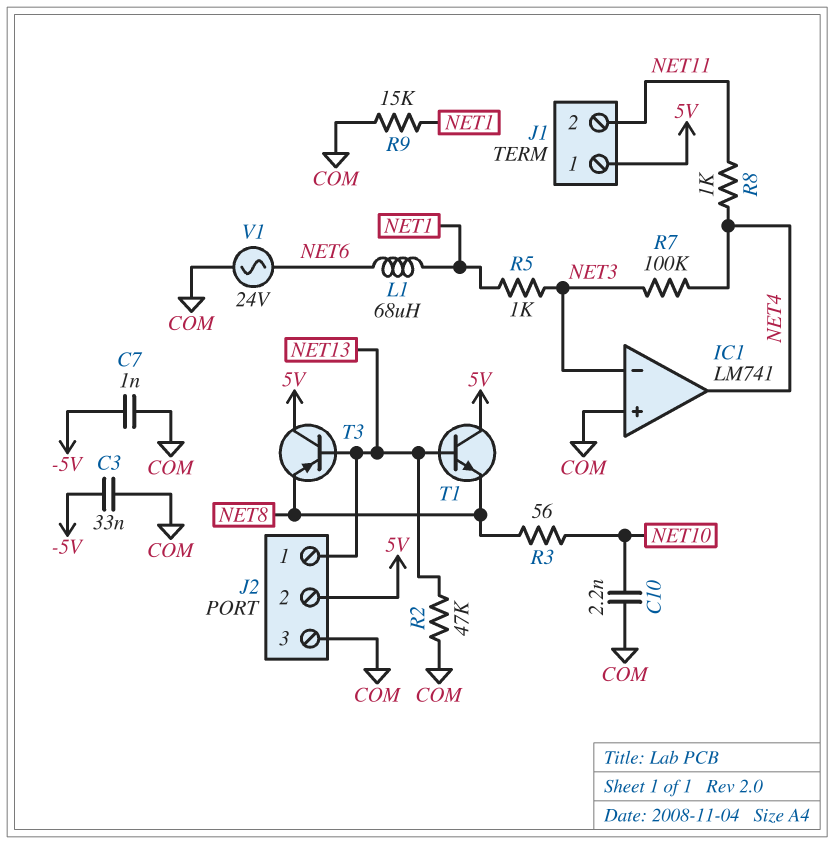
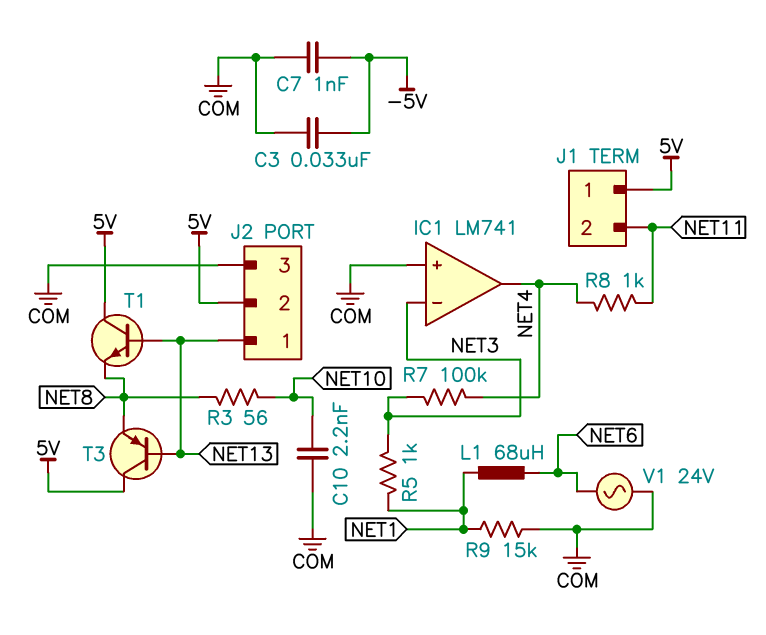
R2: 47k (COM, NET13) -> none

